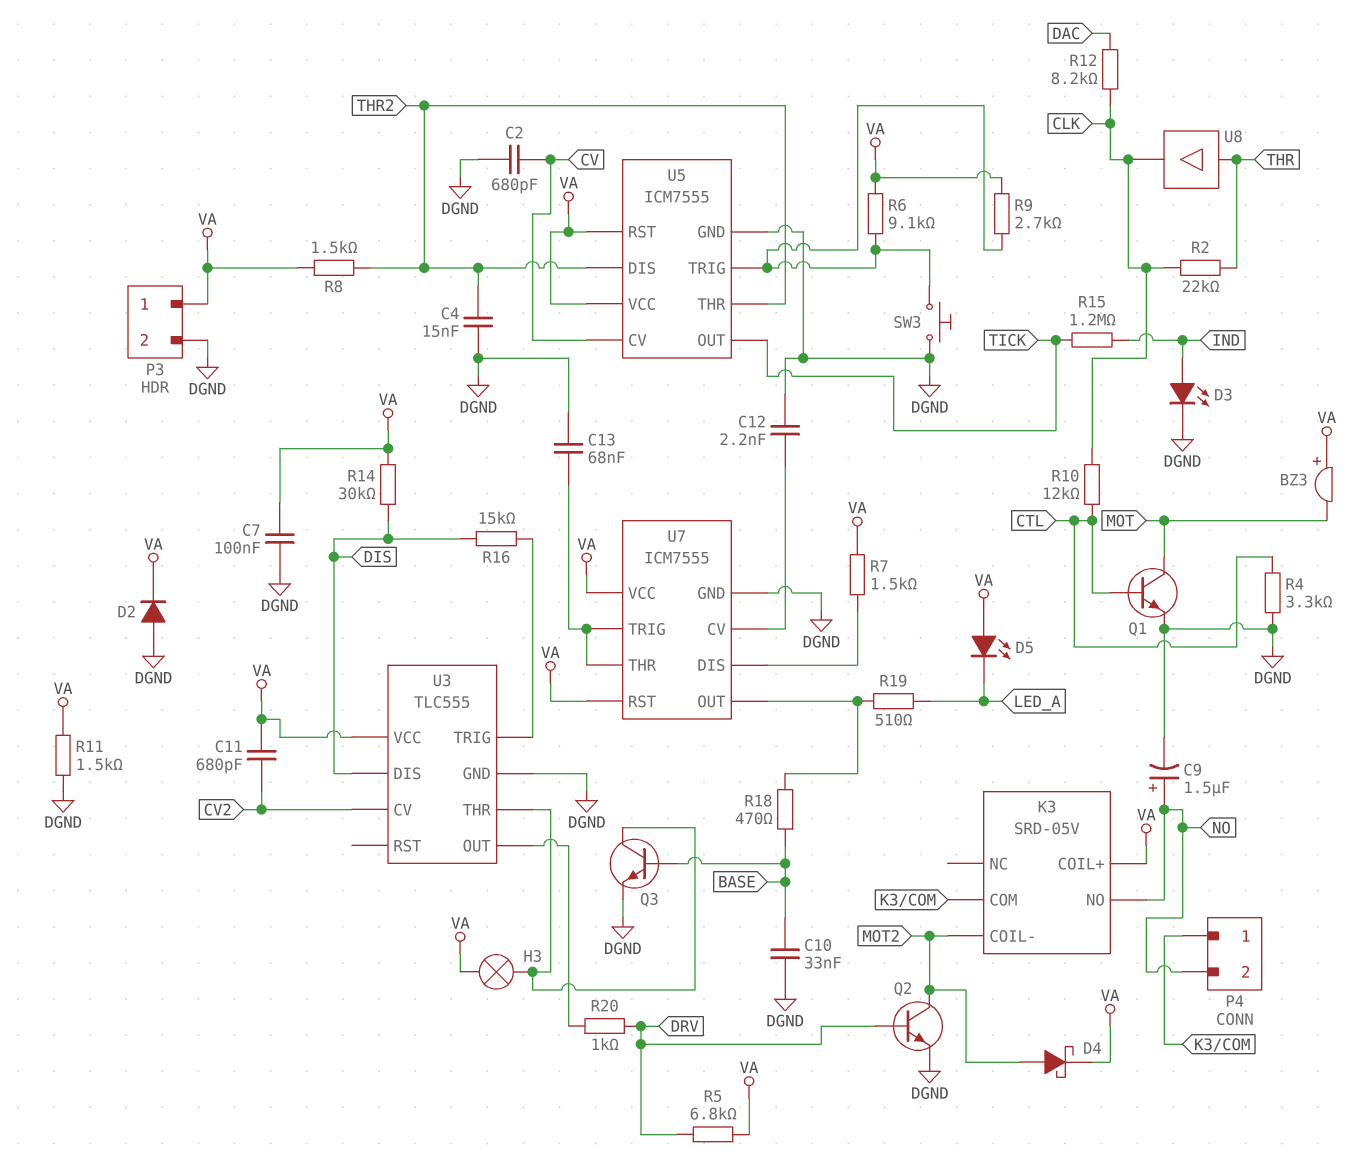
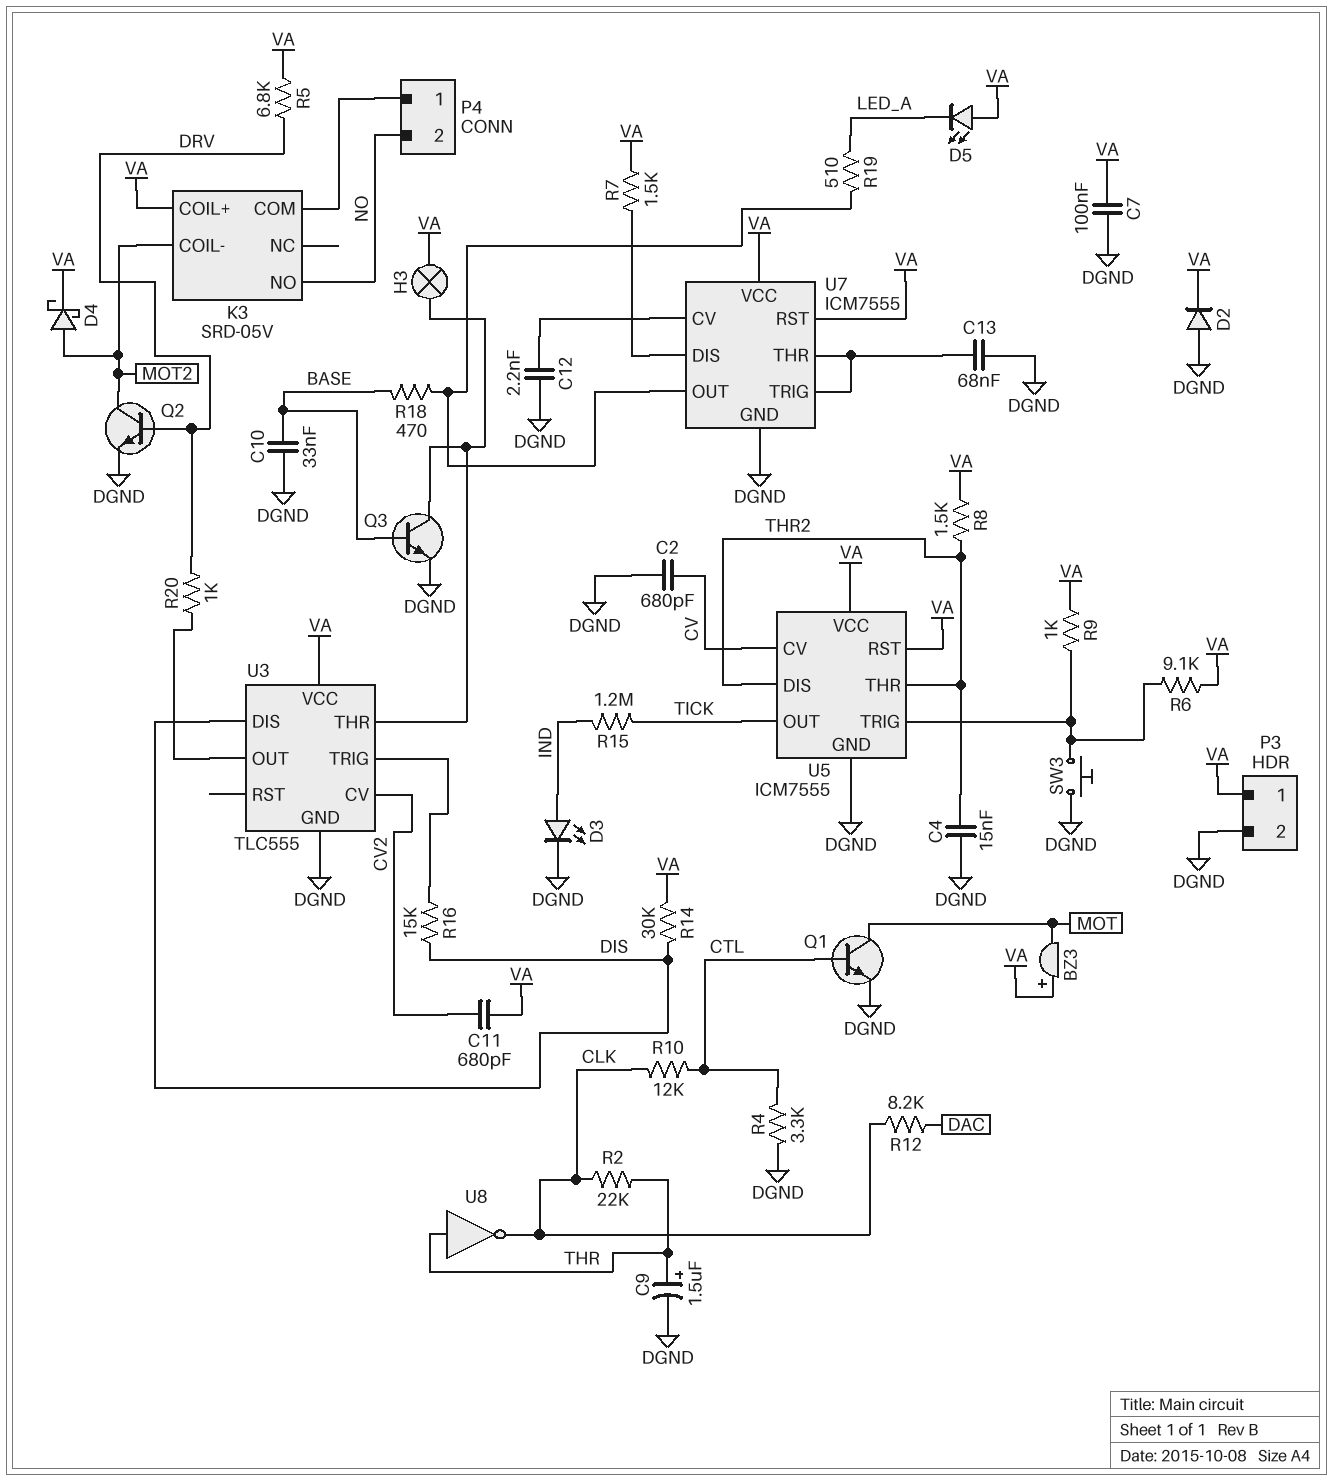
C9: 1.5uF (plus NO, minus DGND) -> 1.5uF (plus THR, minus DGND)
R9: 2.7k (U5/TRIG, VA) -> 1k (U5/TRIG, VA)
R11: 1.5k (DGND, VA) -> none
U8: buffer (in THR, out CLK) -> NOT (in THR, out CLK)

